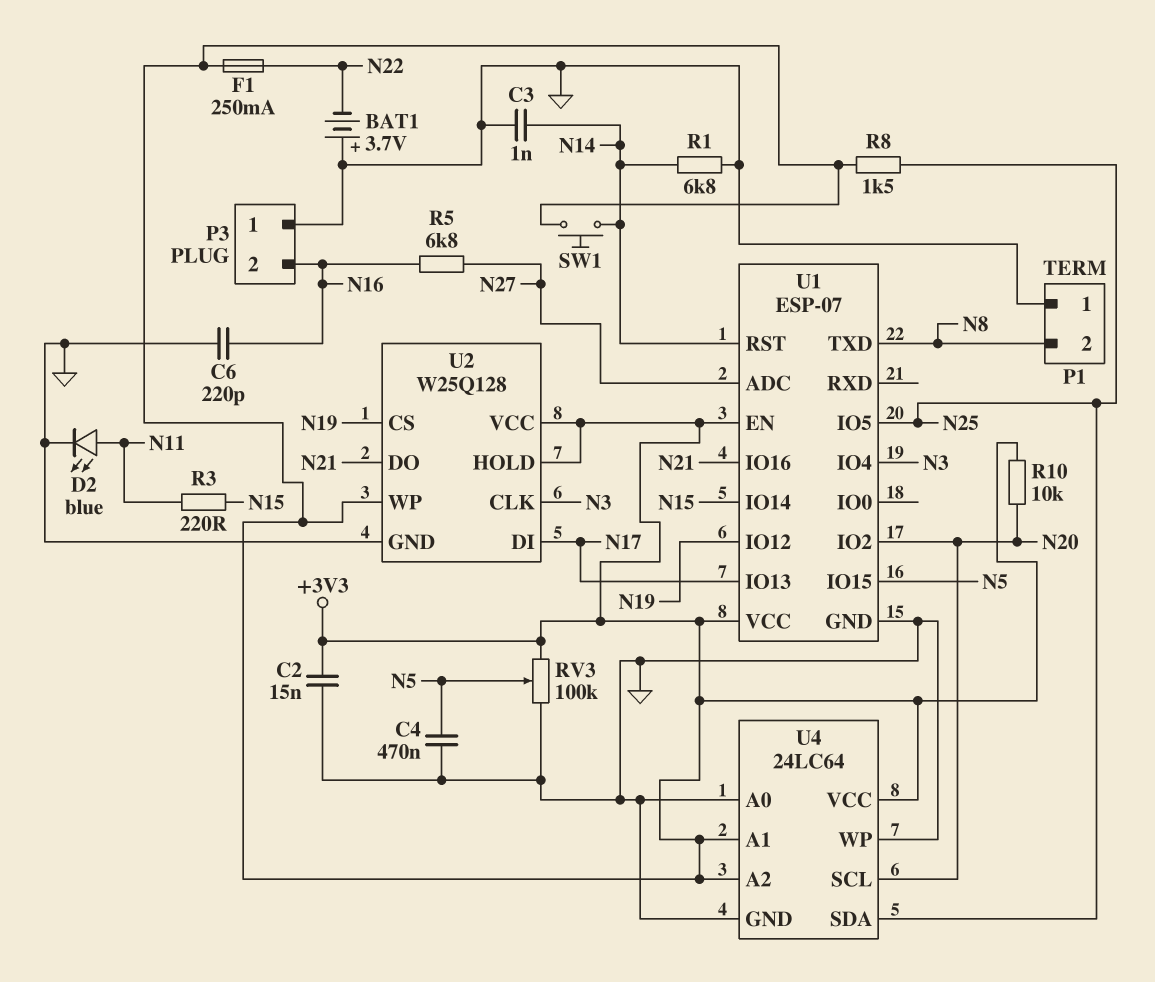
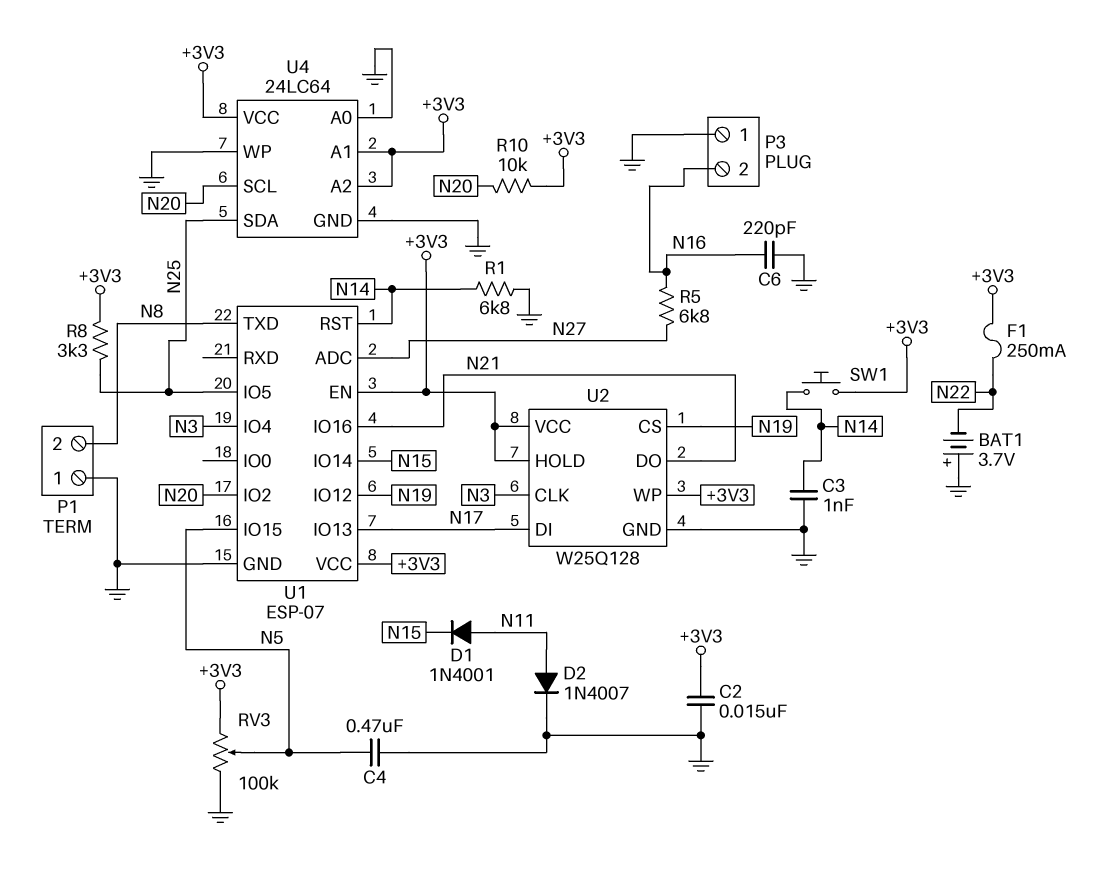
D1: none -> diode 1N4001 (A N11, K N15)
D2: LED blue (A N11, K GND) -> diode 1N4007 (A N11, K GND)
R3: 220 (N11, N15) -> none
R8: 1.5k (+3V3, N25) -> 3.3k (+3V3, N25)

